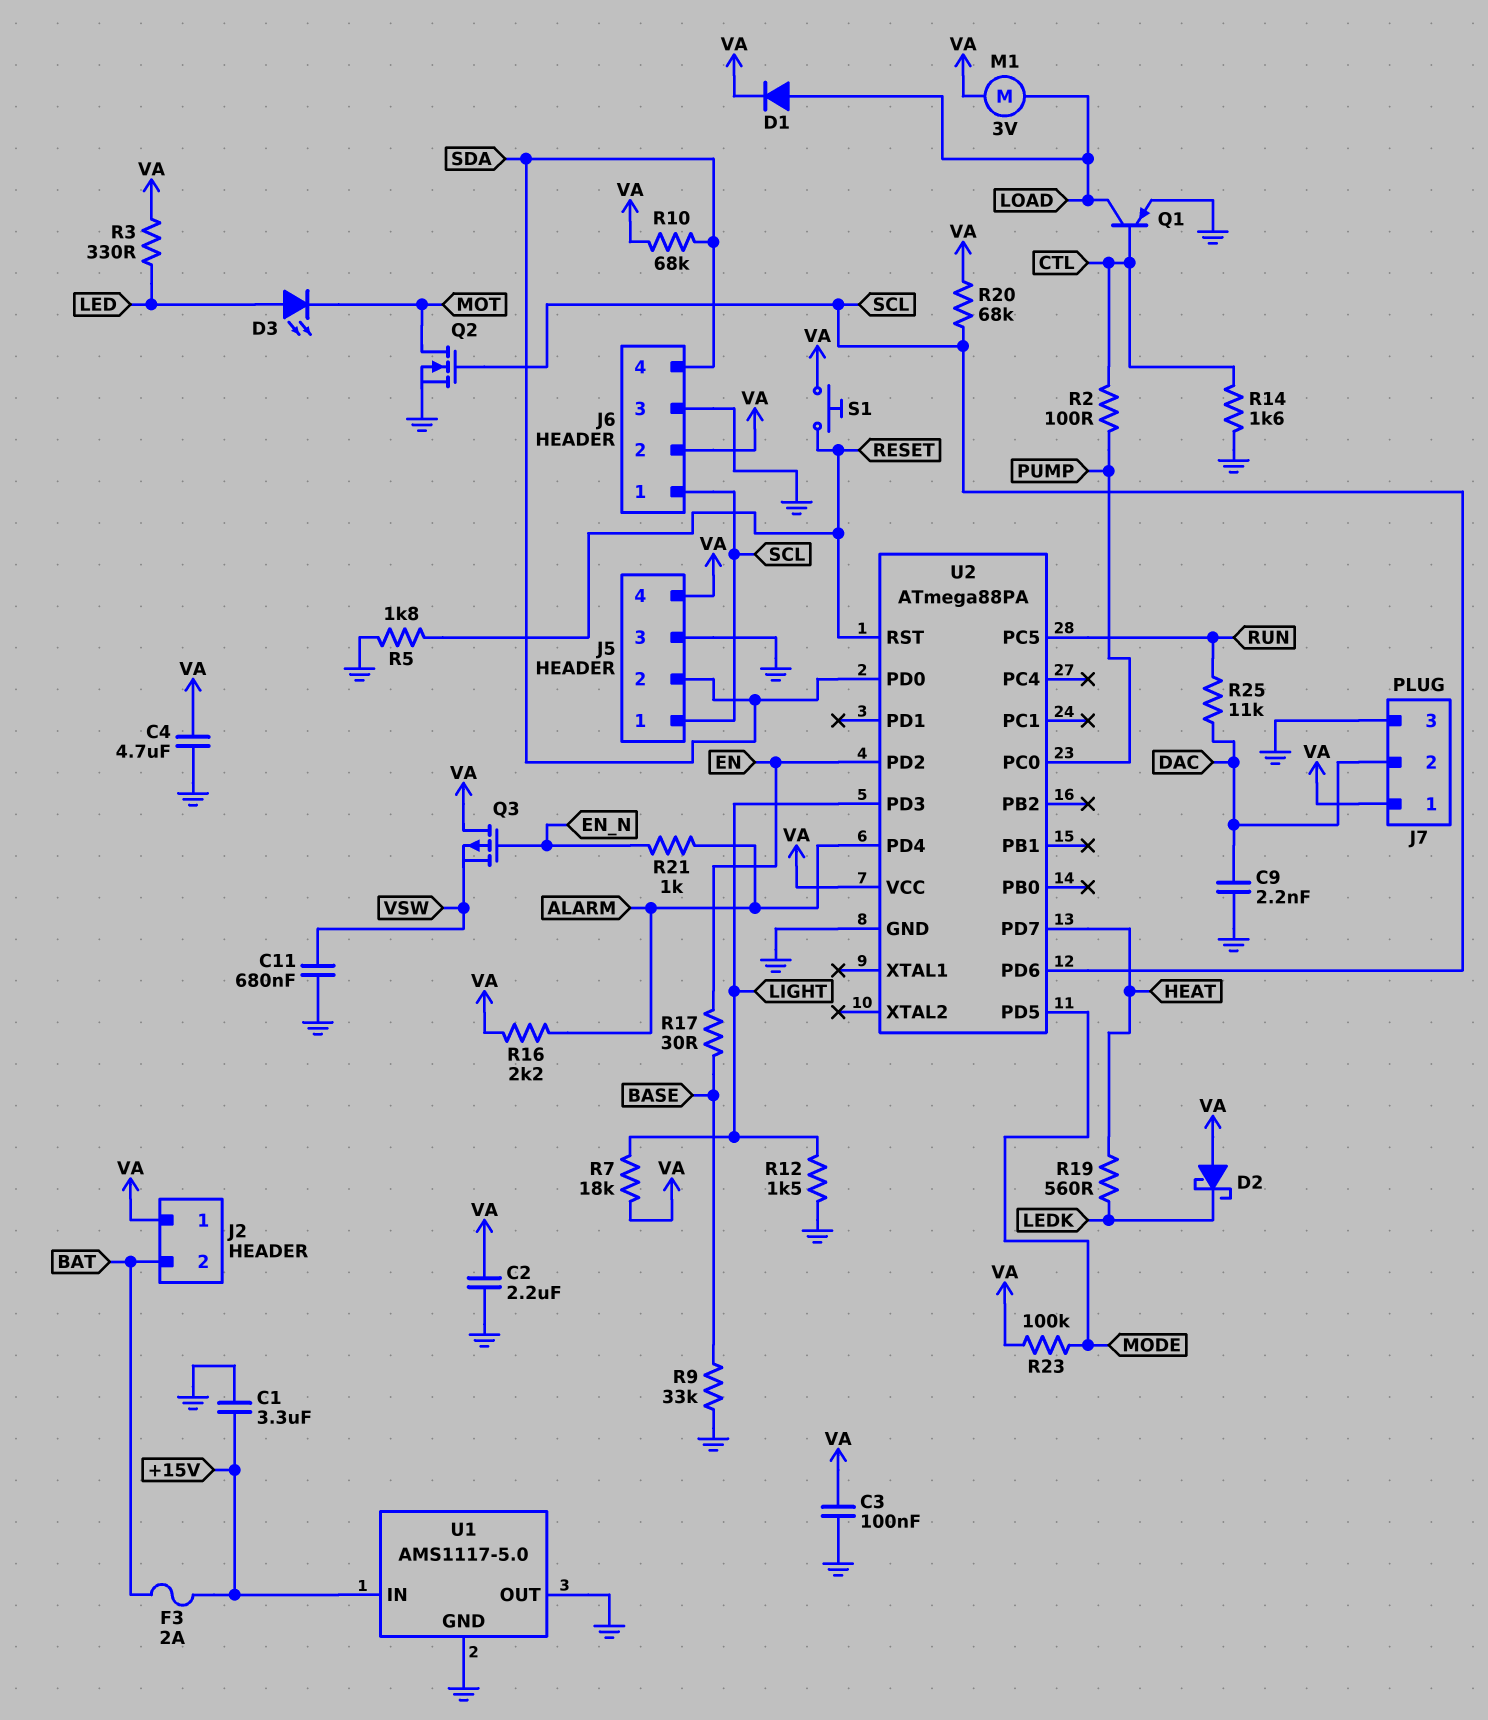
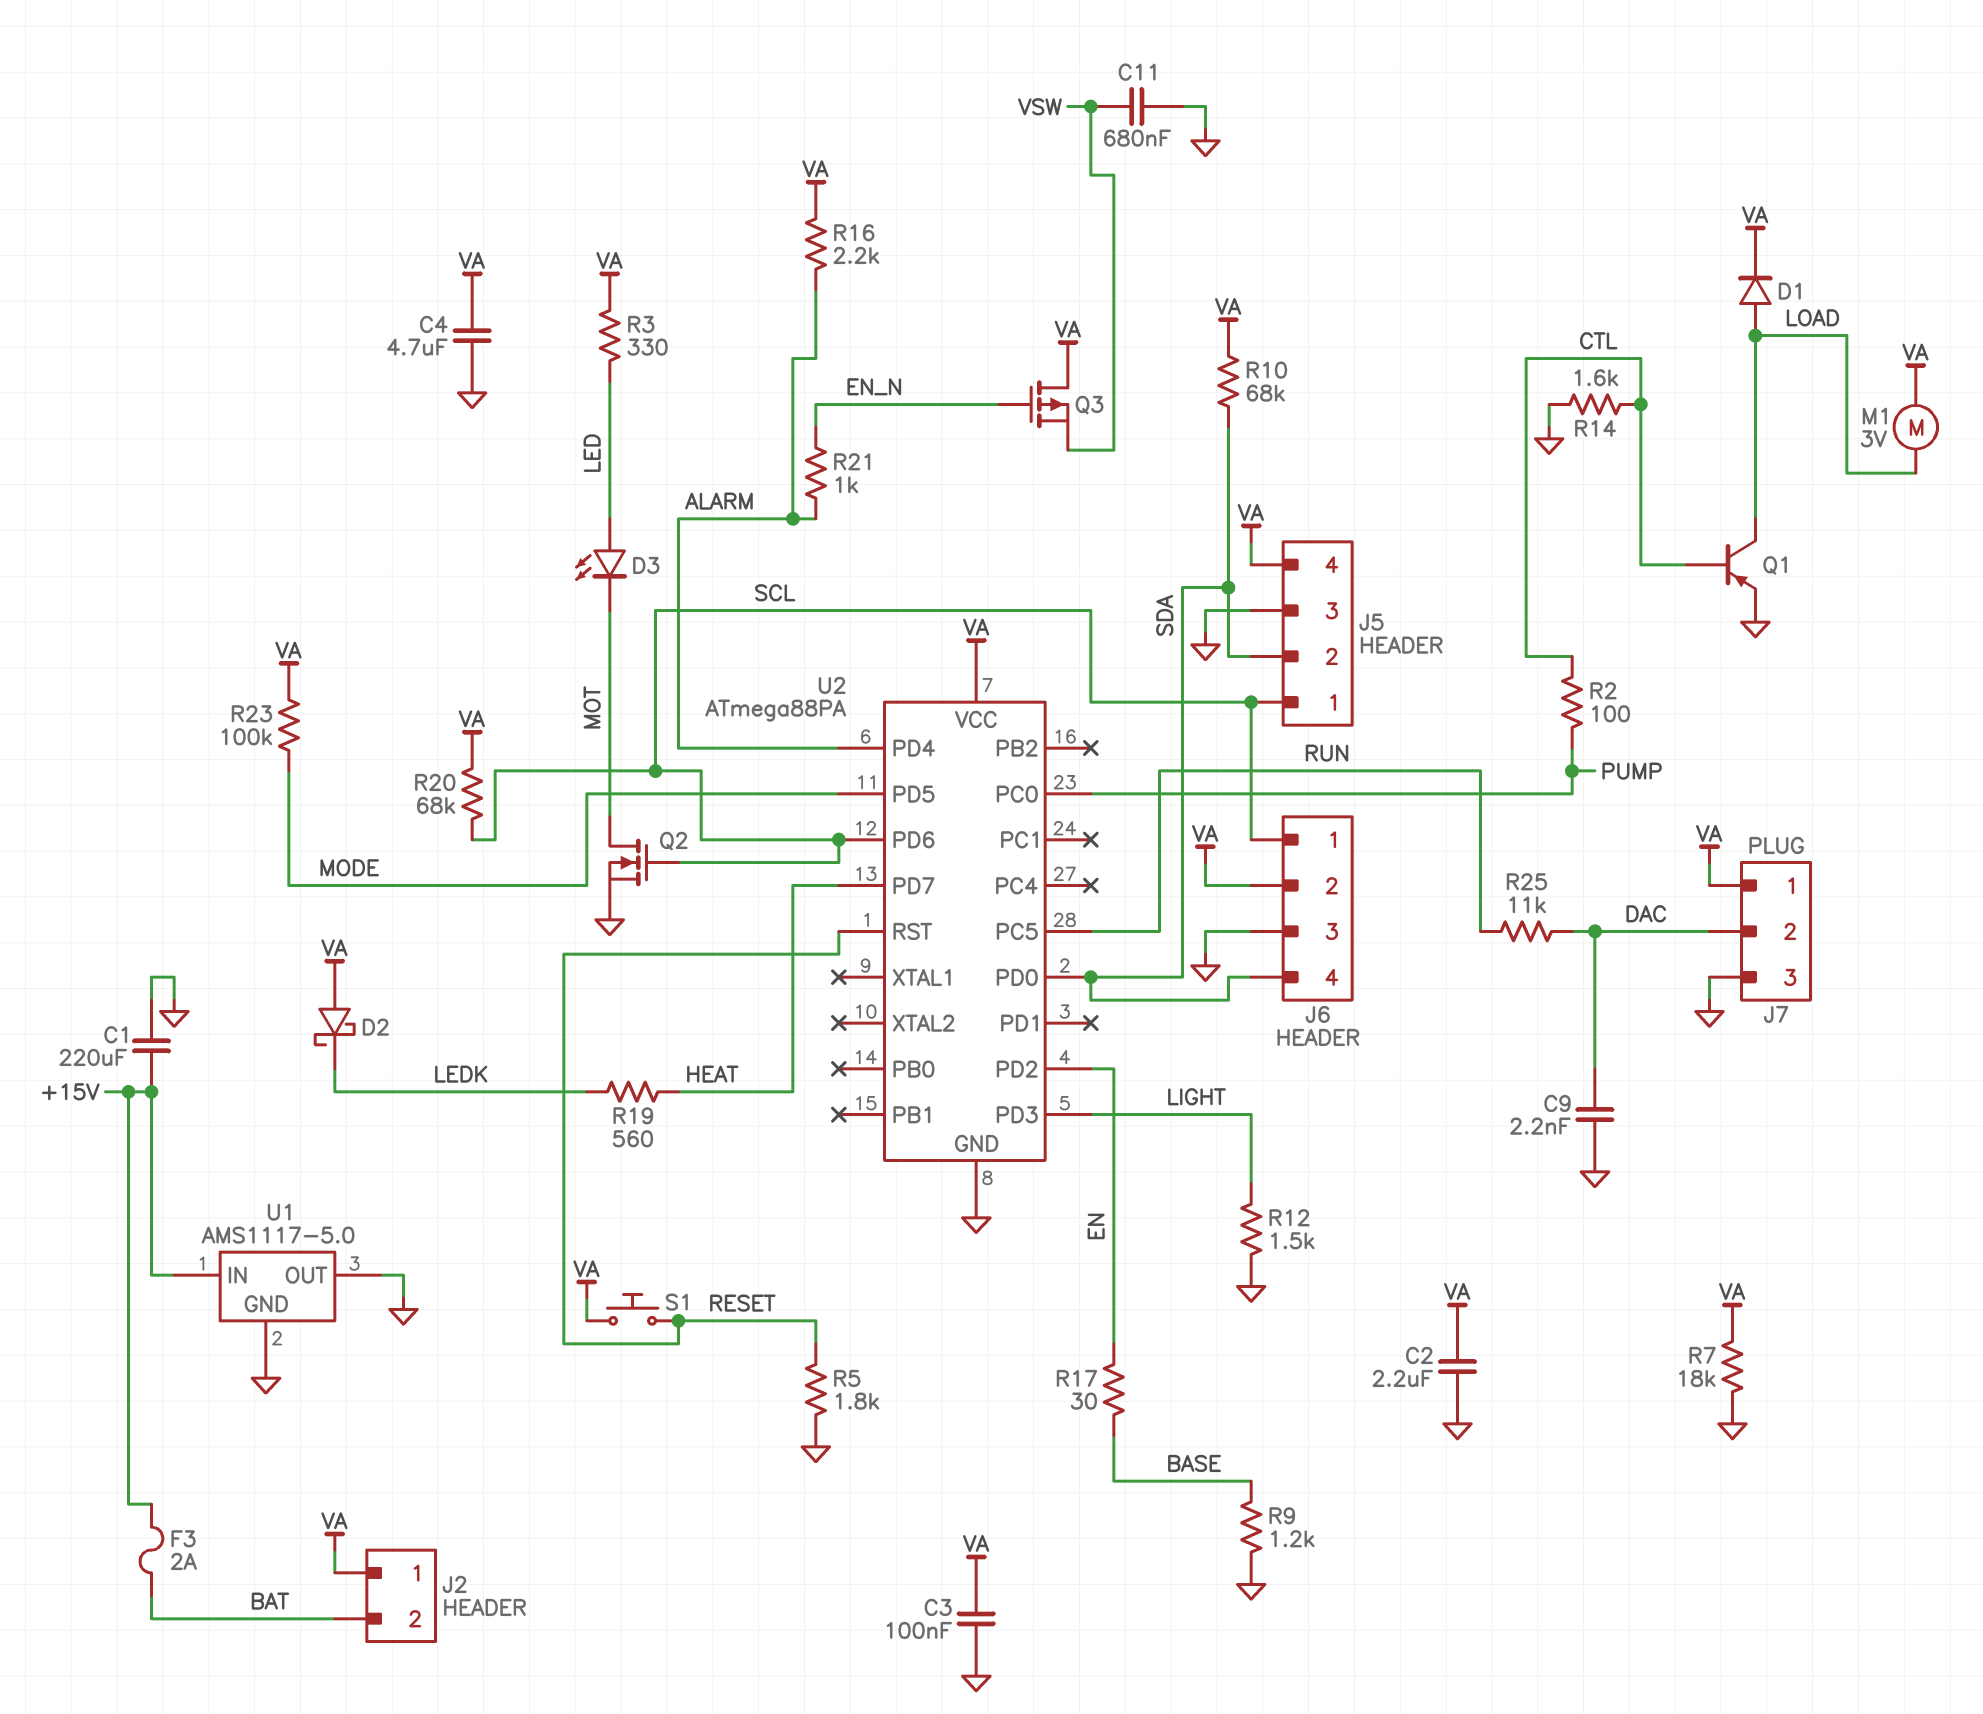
C1: 3.3uF (+15V, GND) -> 220uF (+15V, GND)
R7: 18k (LIGHT, VA) -> 18k (GND, VA)
R9: 33k (BASE, GND) -> 1.2k (BASE, GND)

